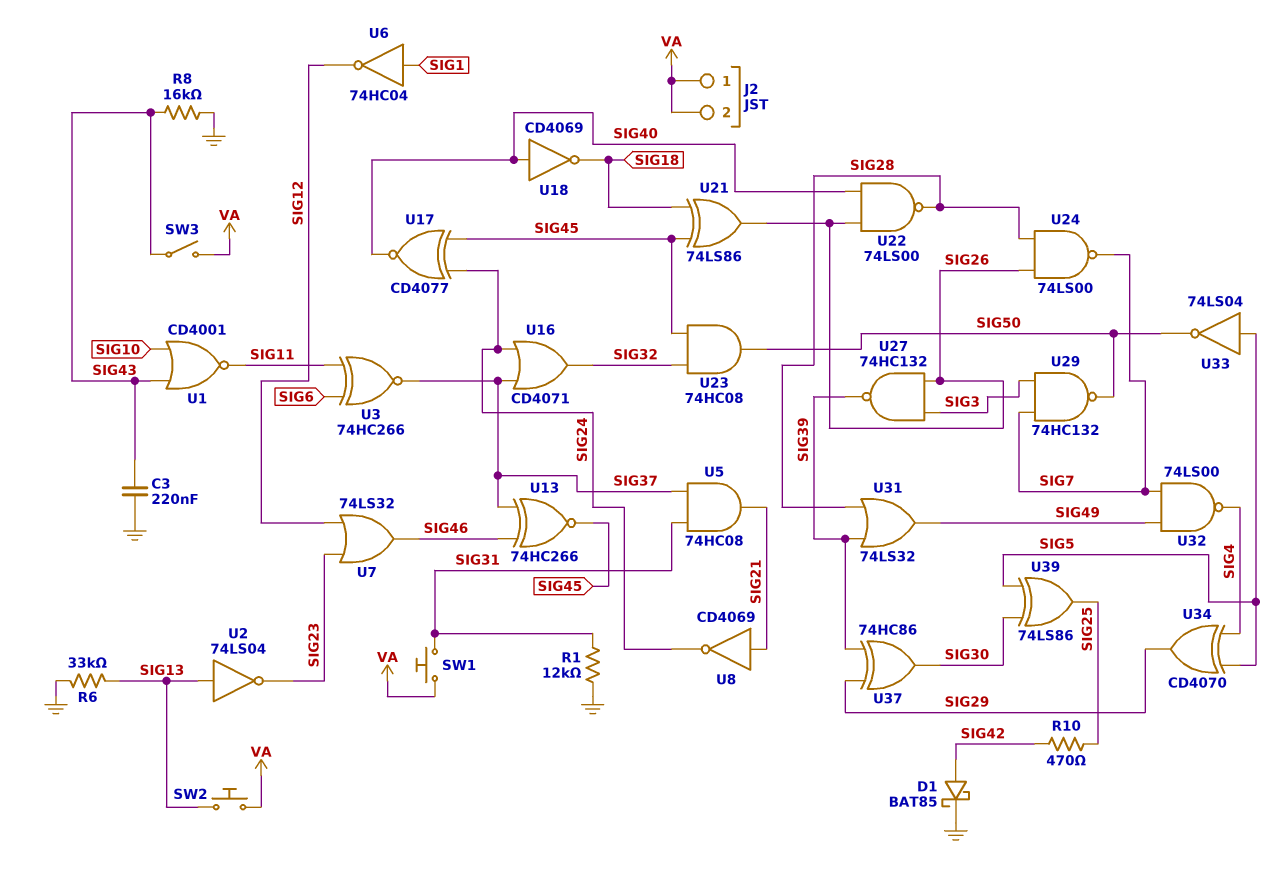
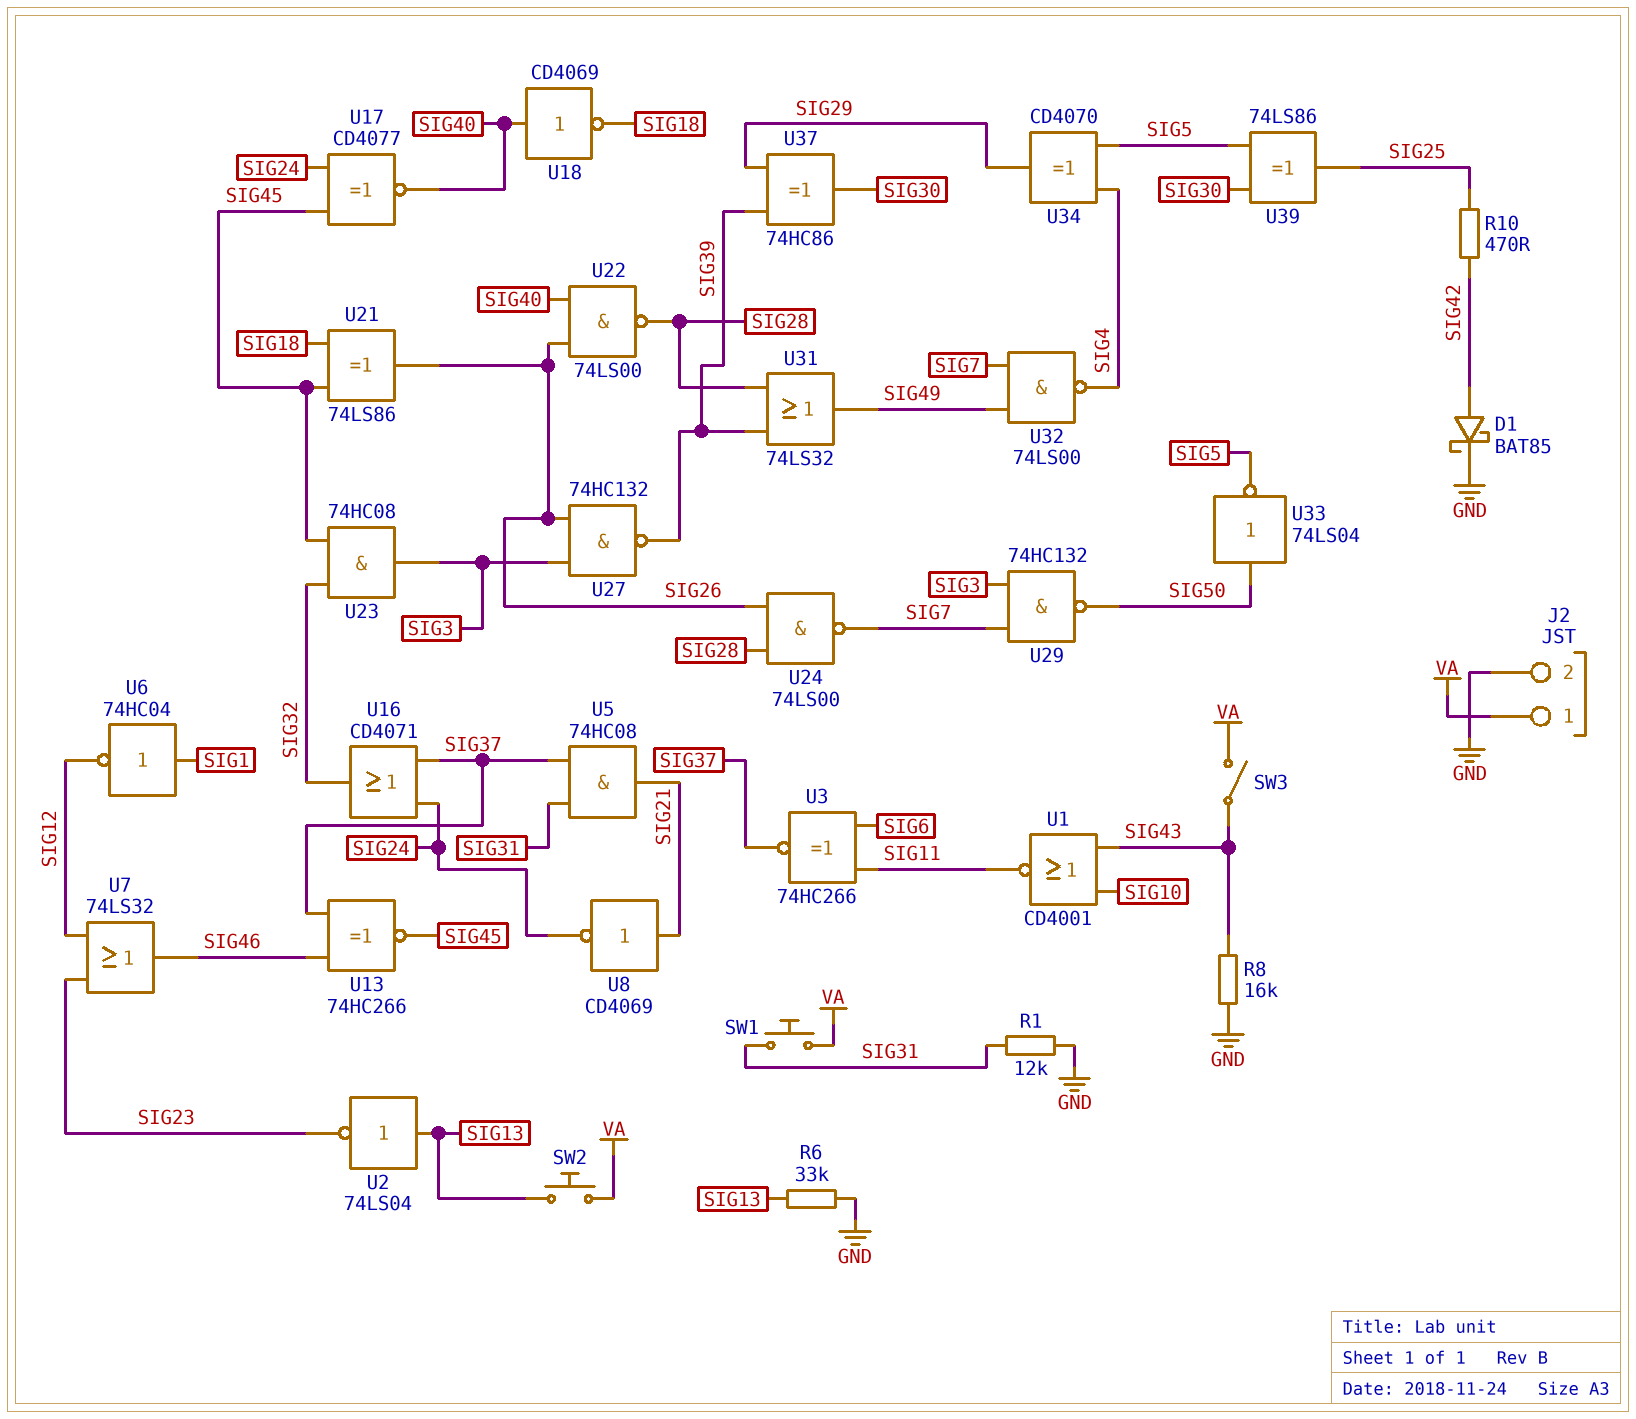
C3: 220nF (GND, SIG43) -> none
J2 pin 2: VA -> GND
U23: AND 74HC08 (in SIG32, in SIG45, out SIG50) -> AND 74HC08 (in SIG32, in SIG45, out SIG3)
U33: NOT 74LS04 (in SIG5, out SIG50) -> NOT 74LS04 (in SIG50, out SIG5)

